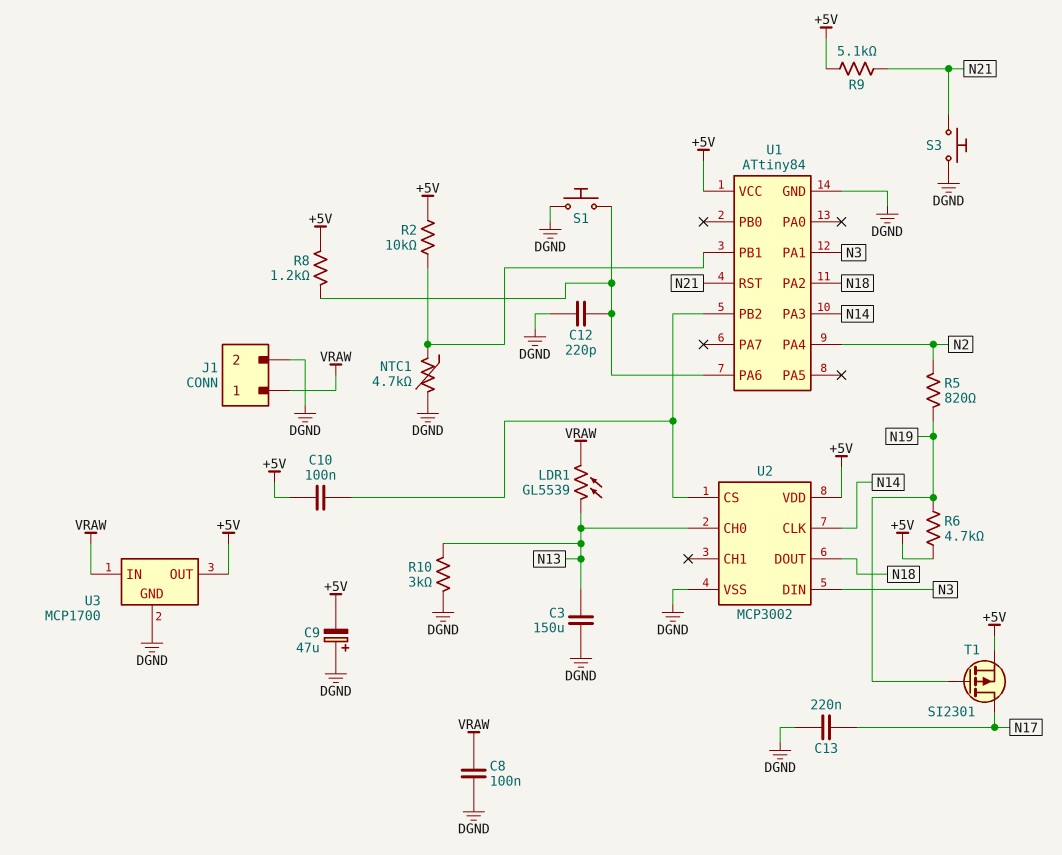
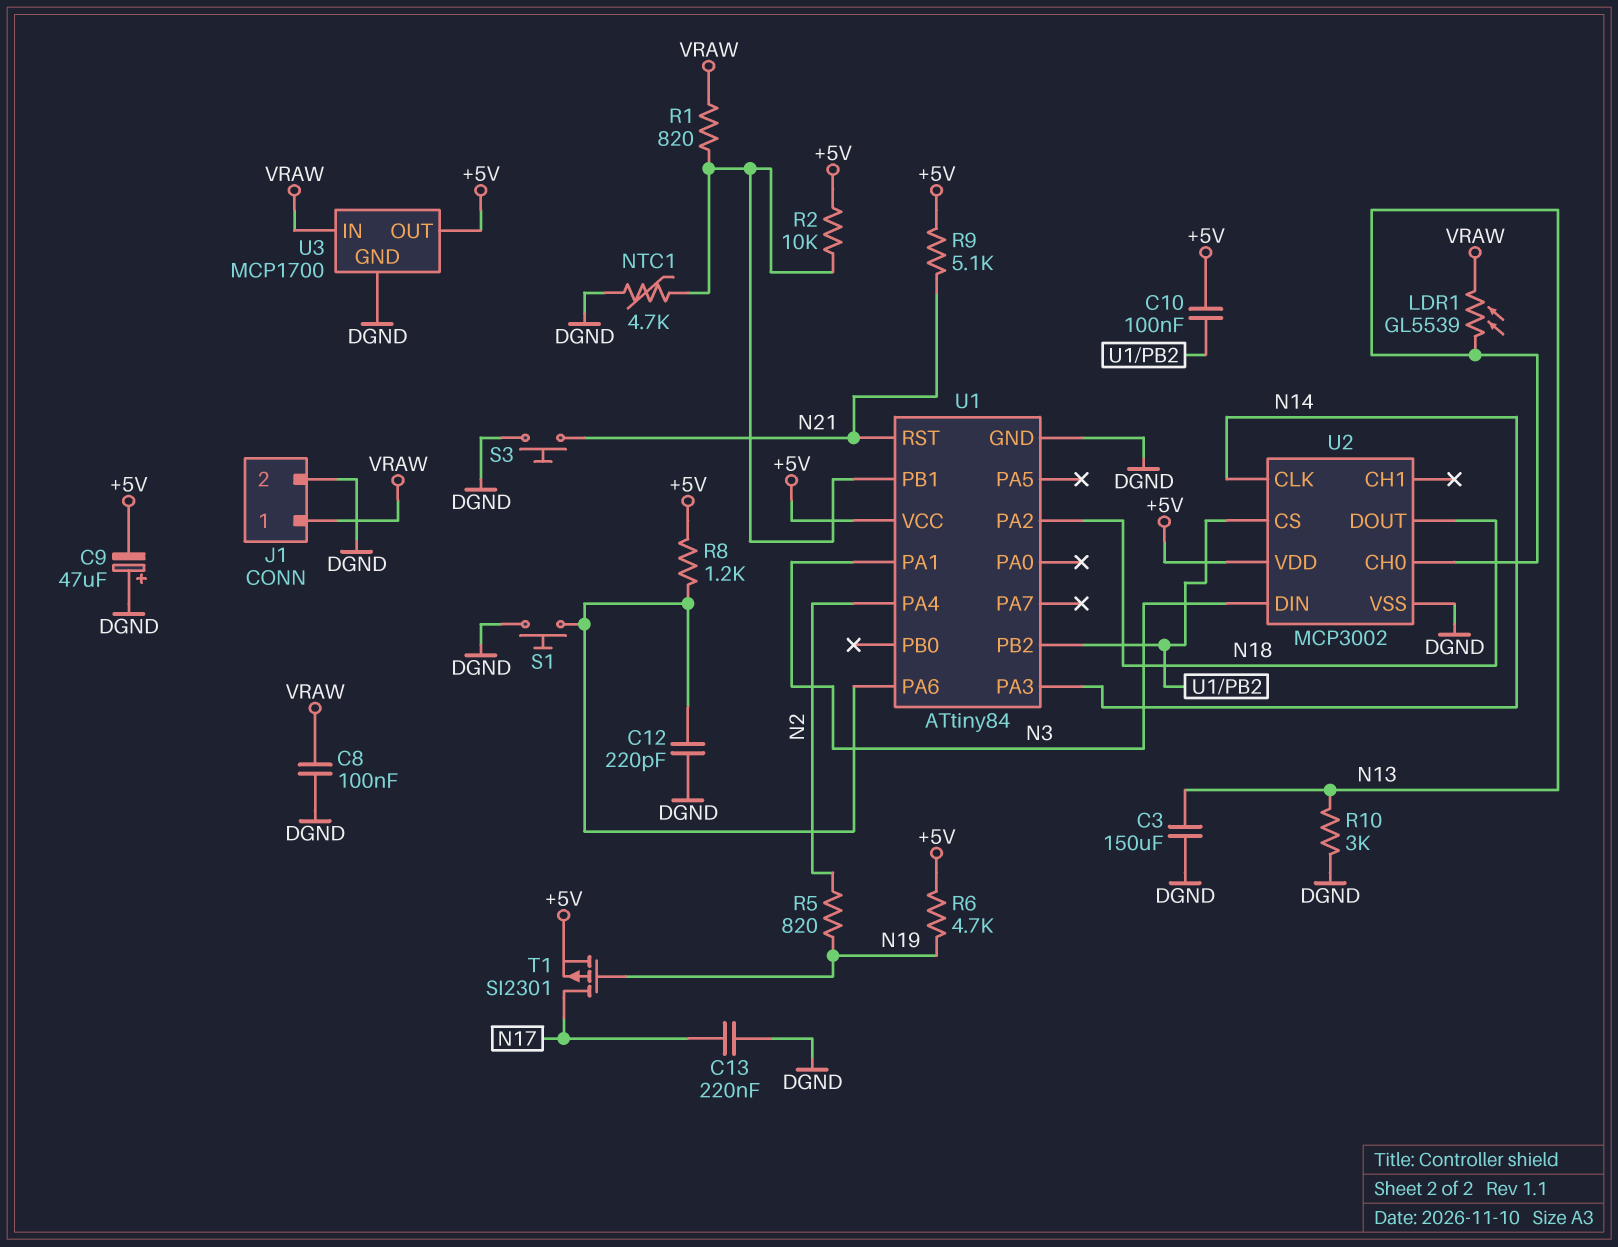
R1: none -> 820 (U1/PB1, VRAW)

